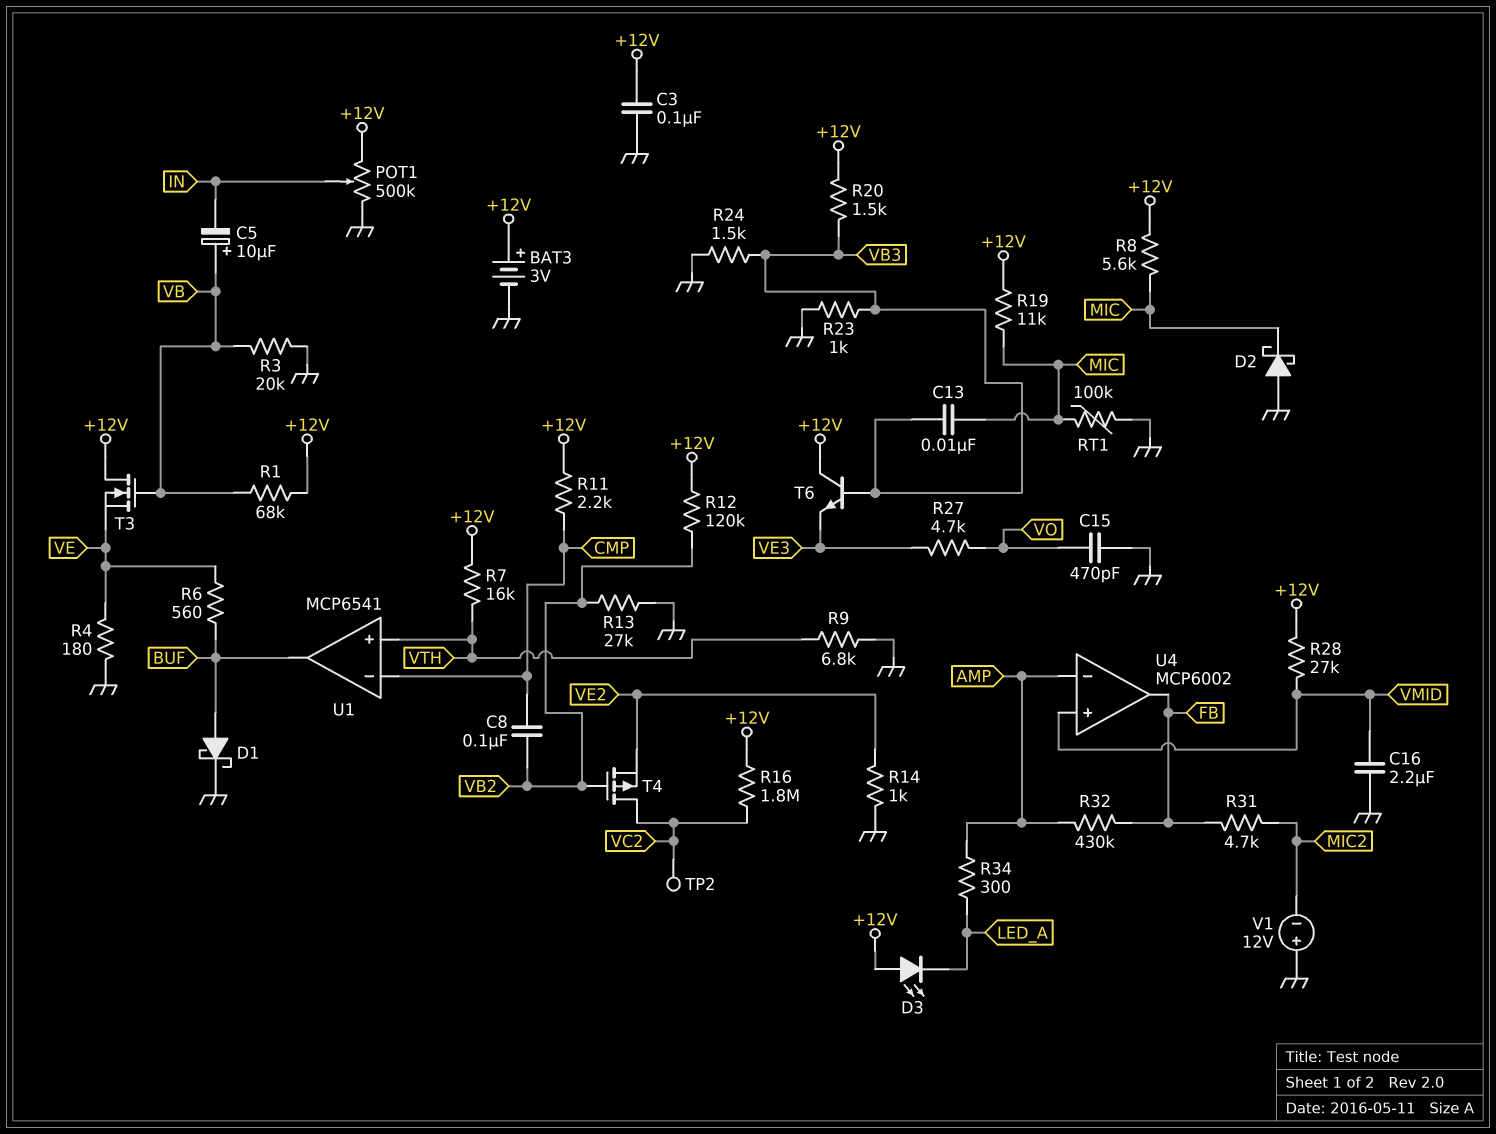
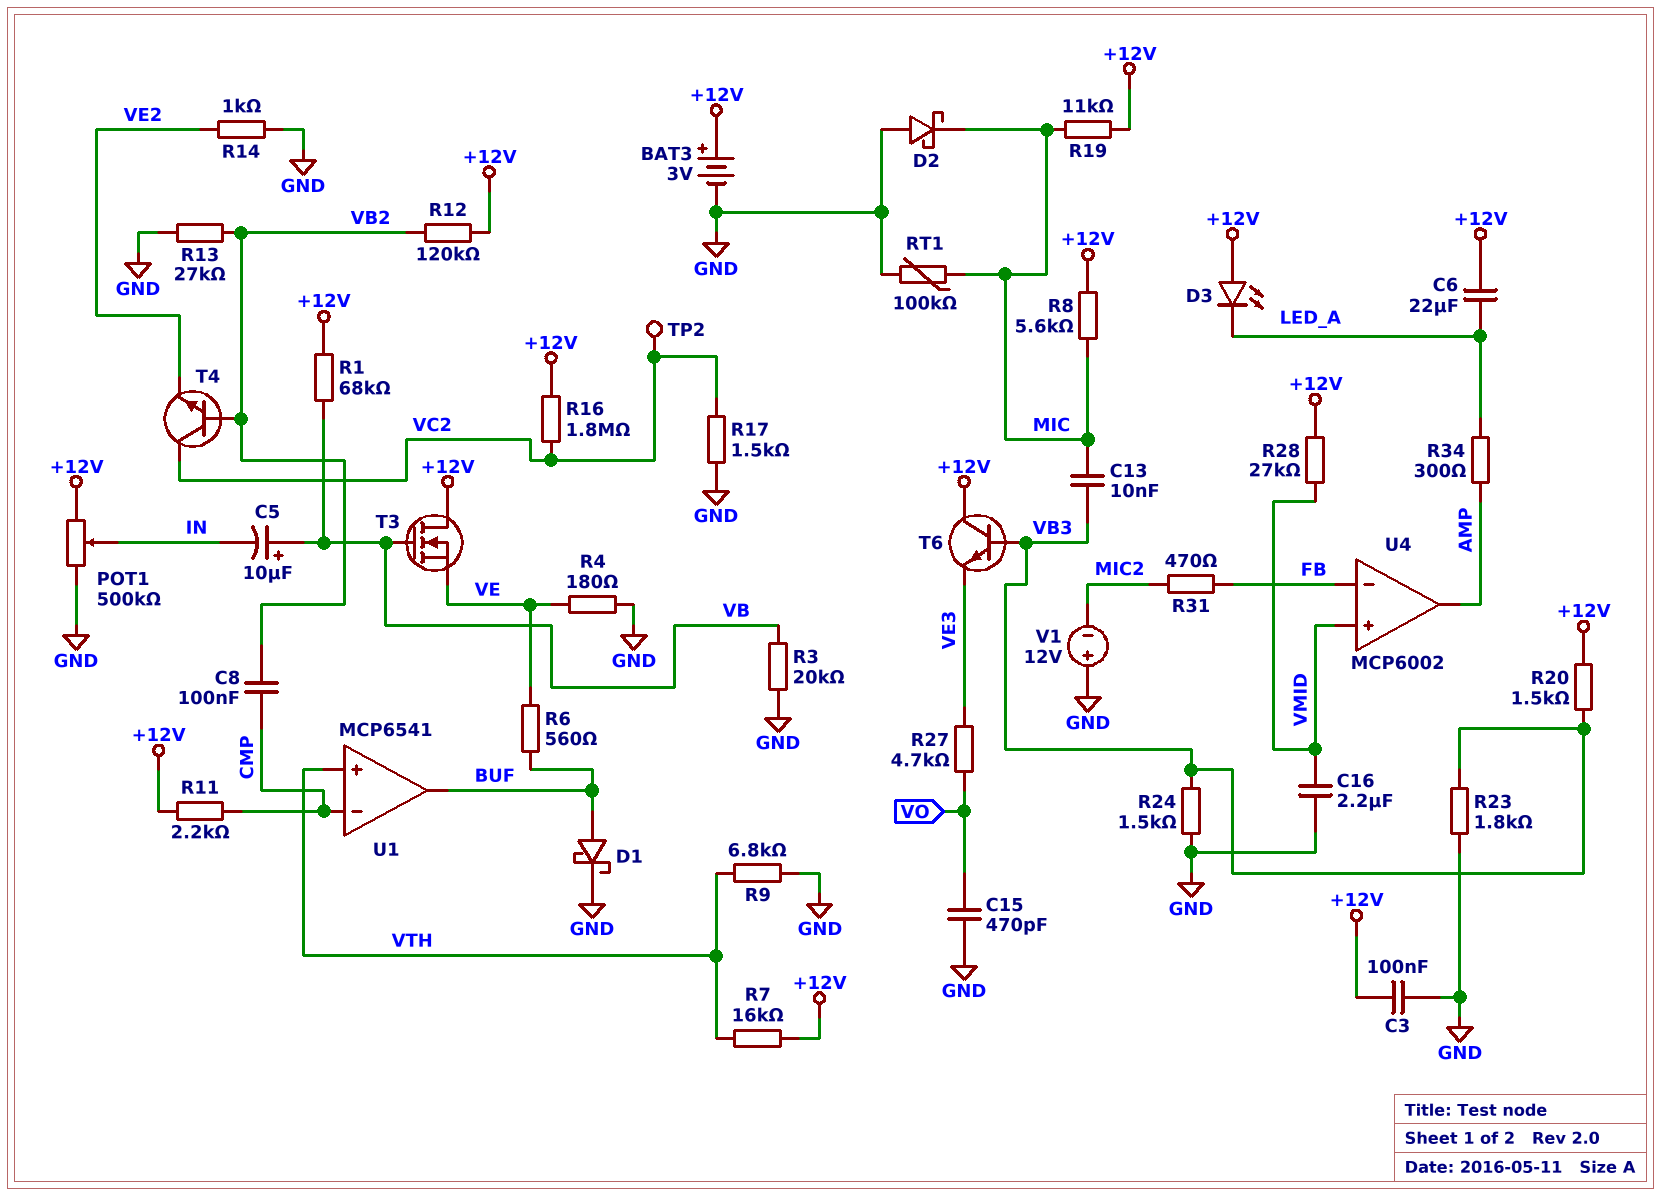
C6: none -> 22uF (+12V, LED_A)
R17: none -> 1.5k (GND, VC2)
R23: 1k (GND, VB3) -> 1.8k (GND, VB3)
R31: 4.7k (FB, MIC2) -> 470 (FB, MIC2)
R32: 430k (AMP, FB) -> none
T4: PMOS (G VB2, D VC2, S VE2) -> NPN (B VB2, C VC2, E VE2)
U4 pin in-: AMP -> FB
U4 pin out: FB -> AMP

